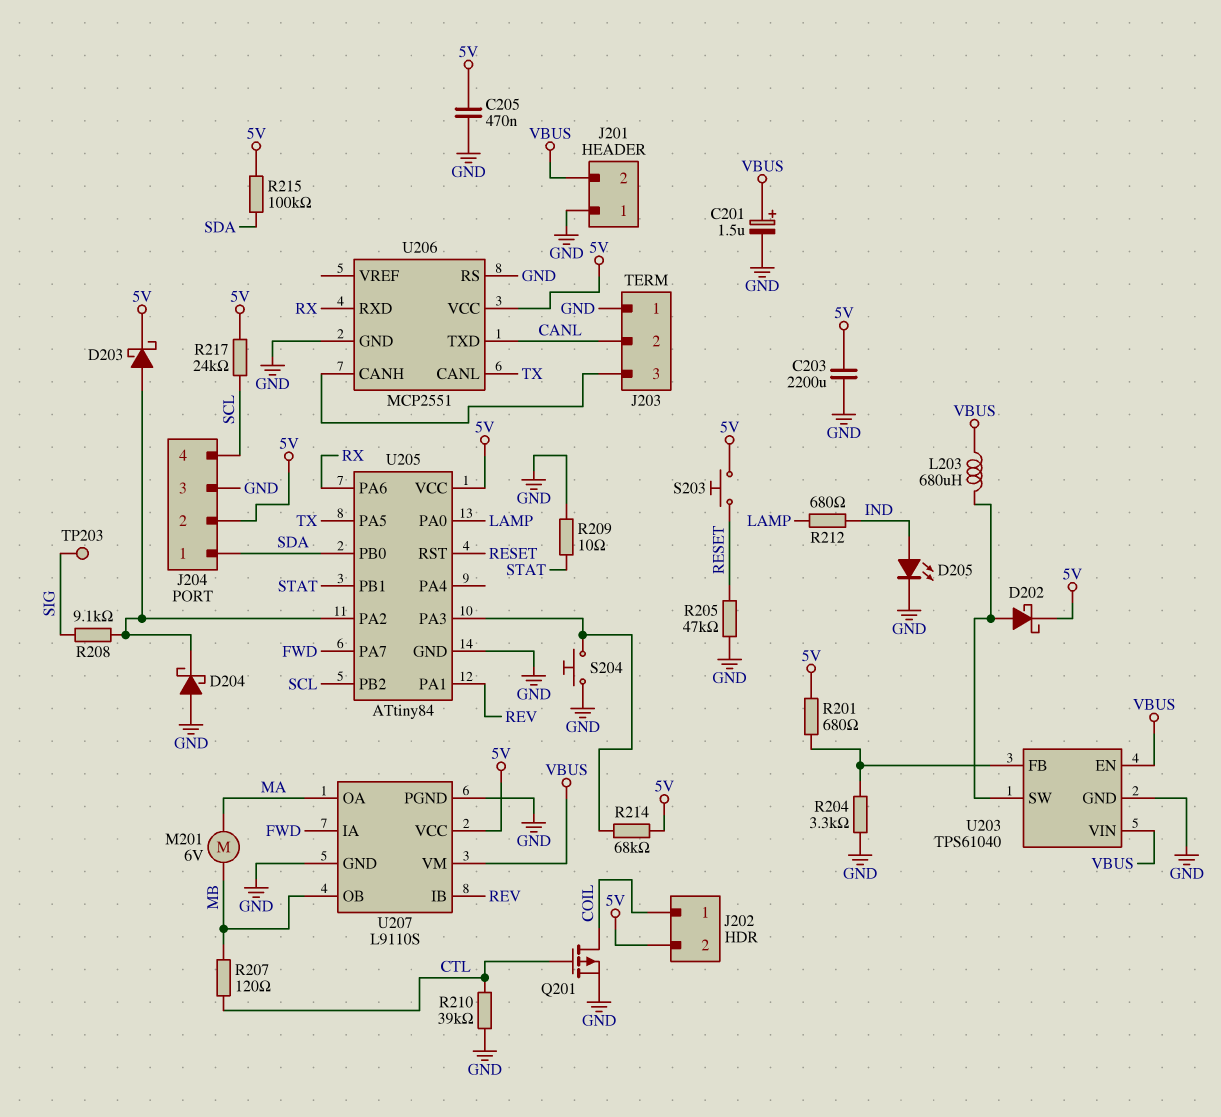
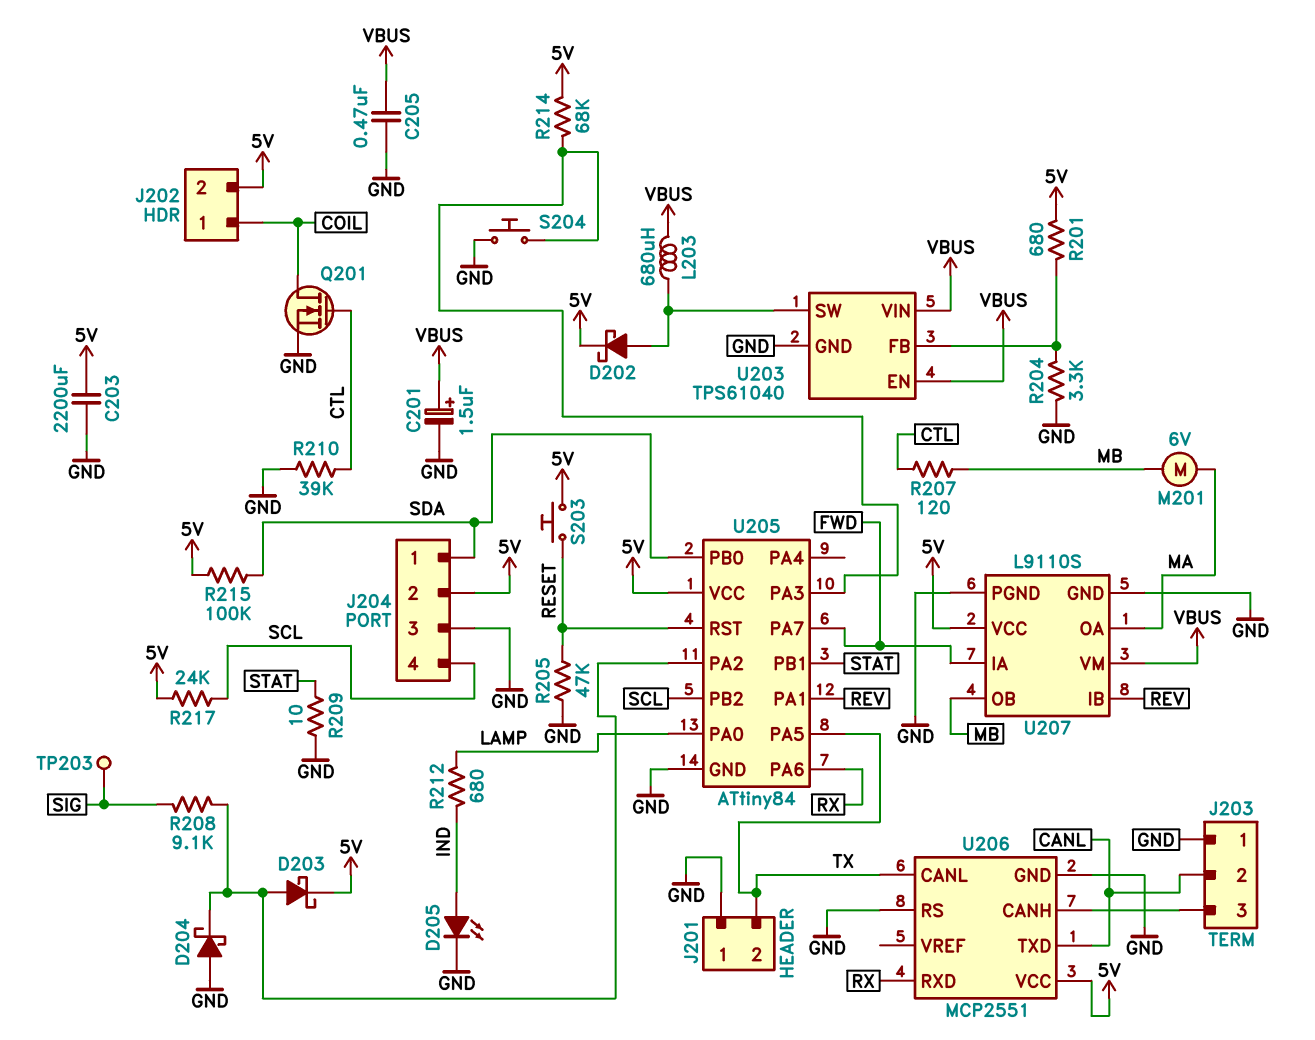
C205: 470nF (5V, GND) -> 470nF (GND, VBUS)
J201 pin 2: VBUS -> TX
Q201: PMOS (G CTL, D COIL, S GND) -> NMOS (G CTL, D COIL, S GND)

